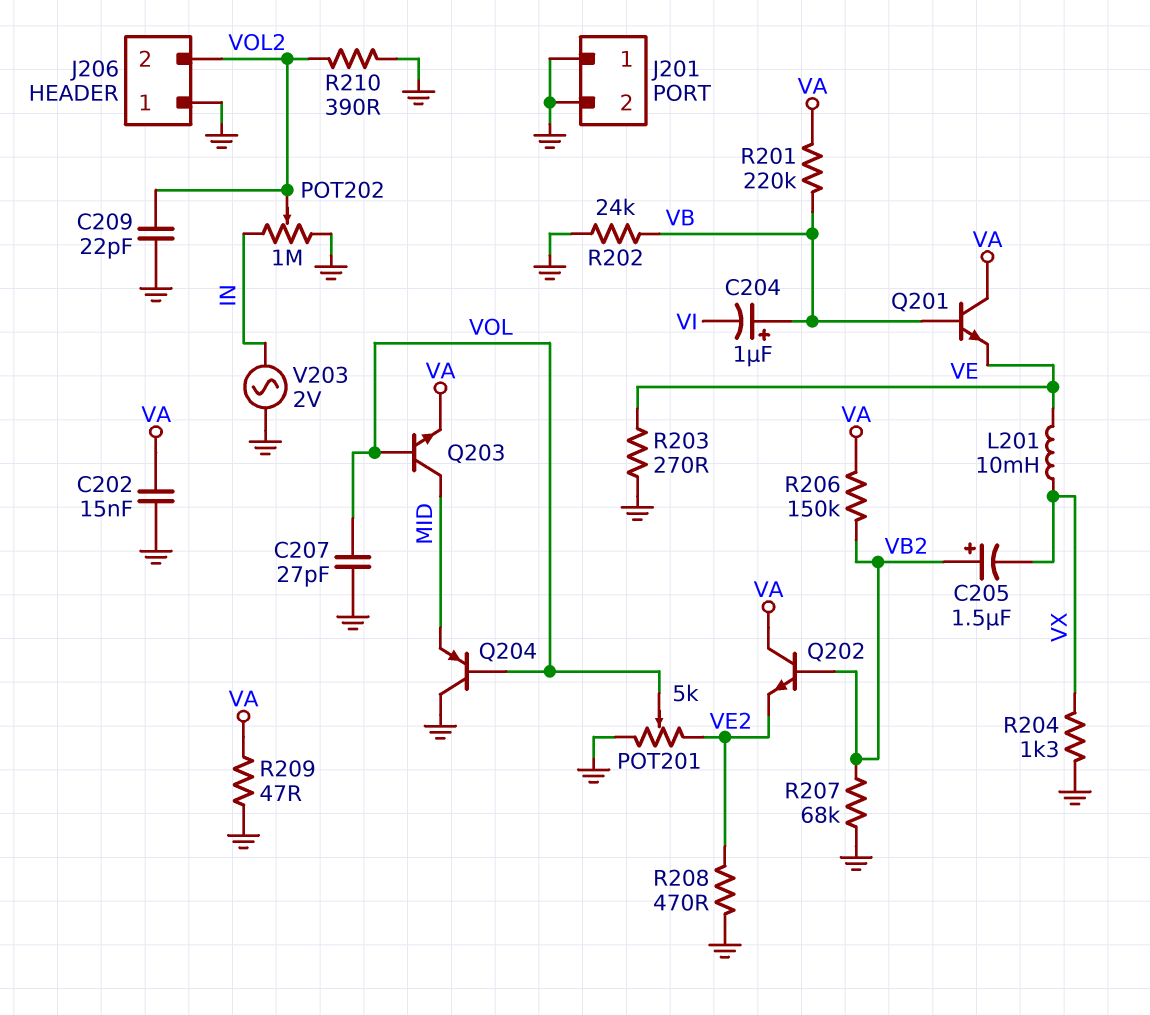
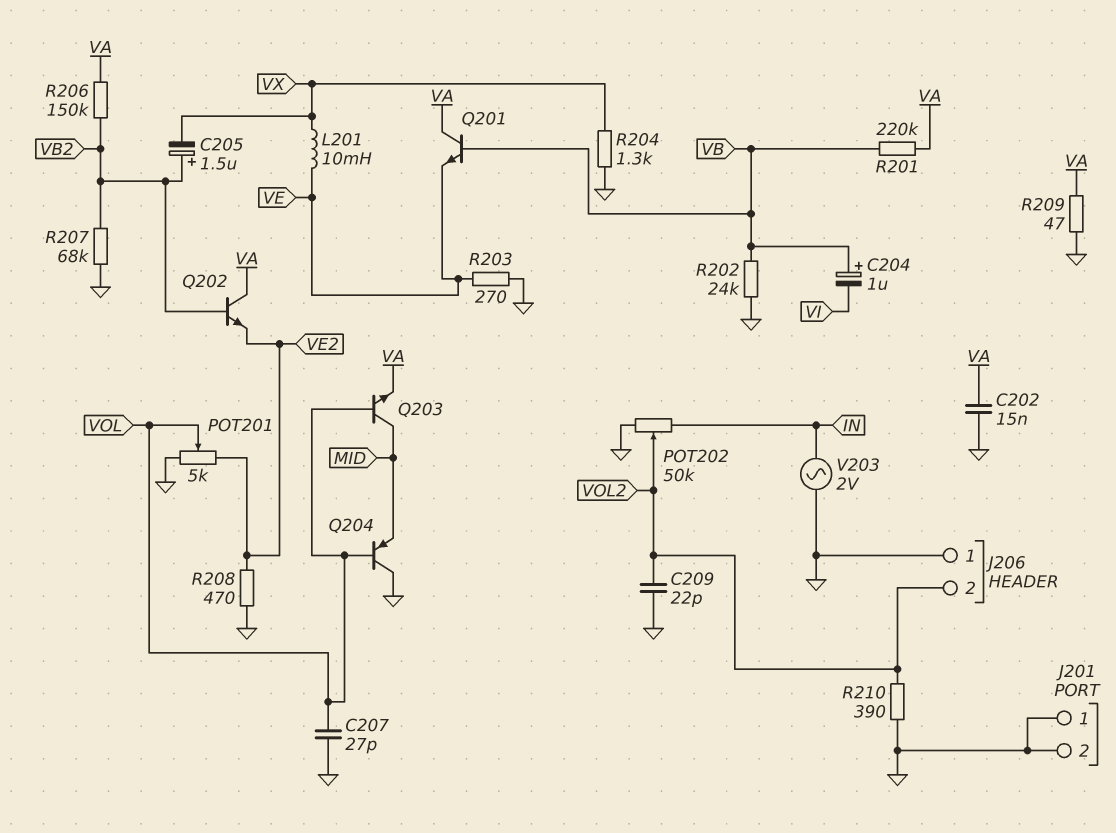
POT202: 1M (GND, IN, wiper VOL2) -> 50k (GND, IN, wiper VOL2)

